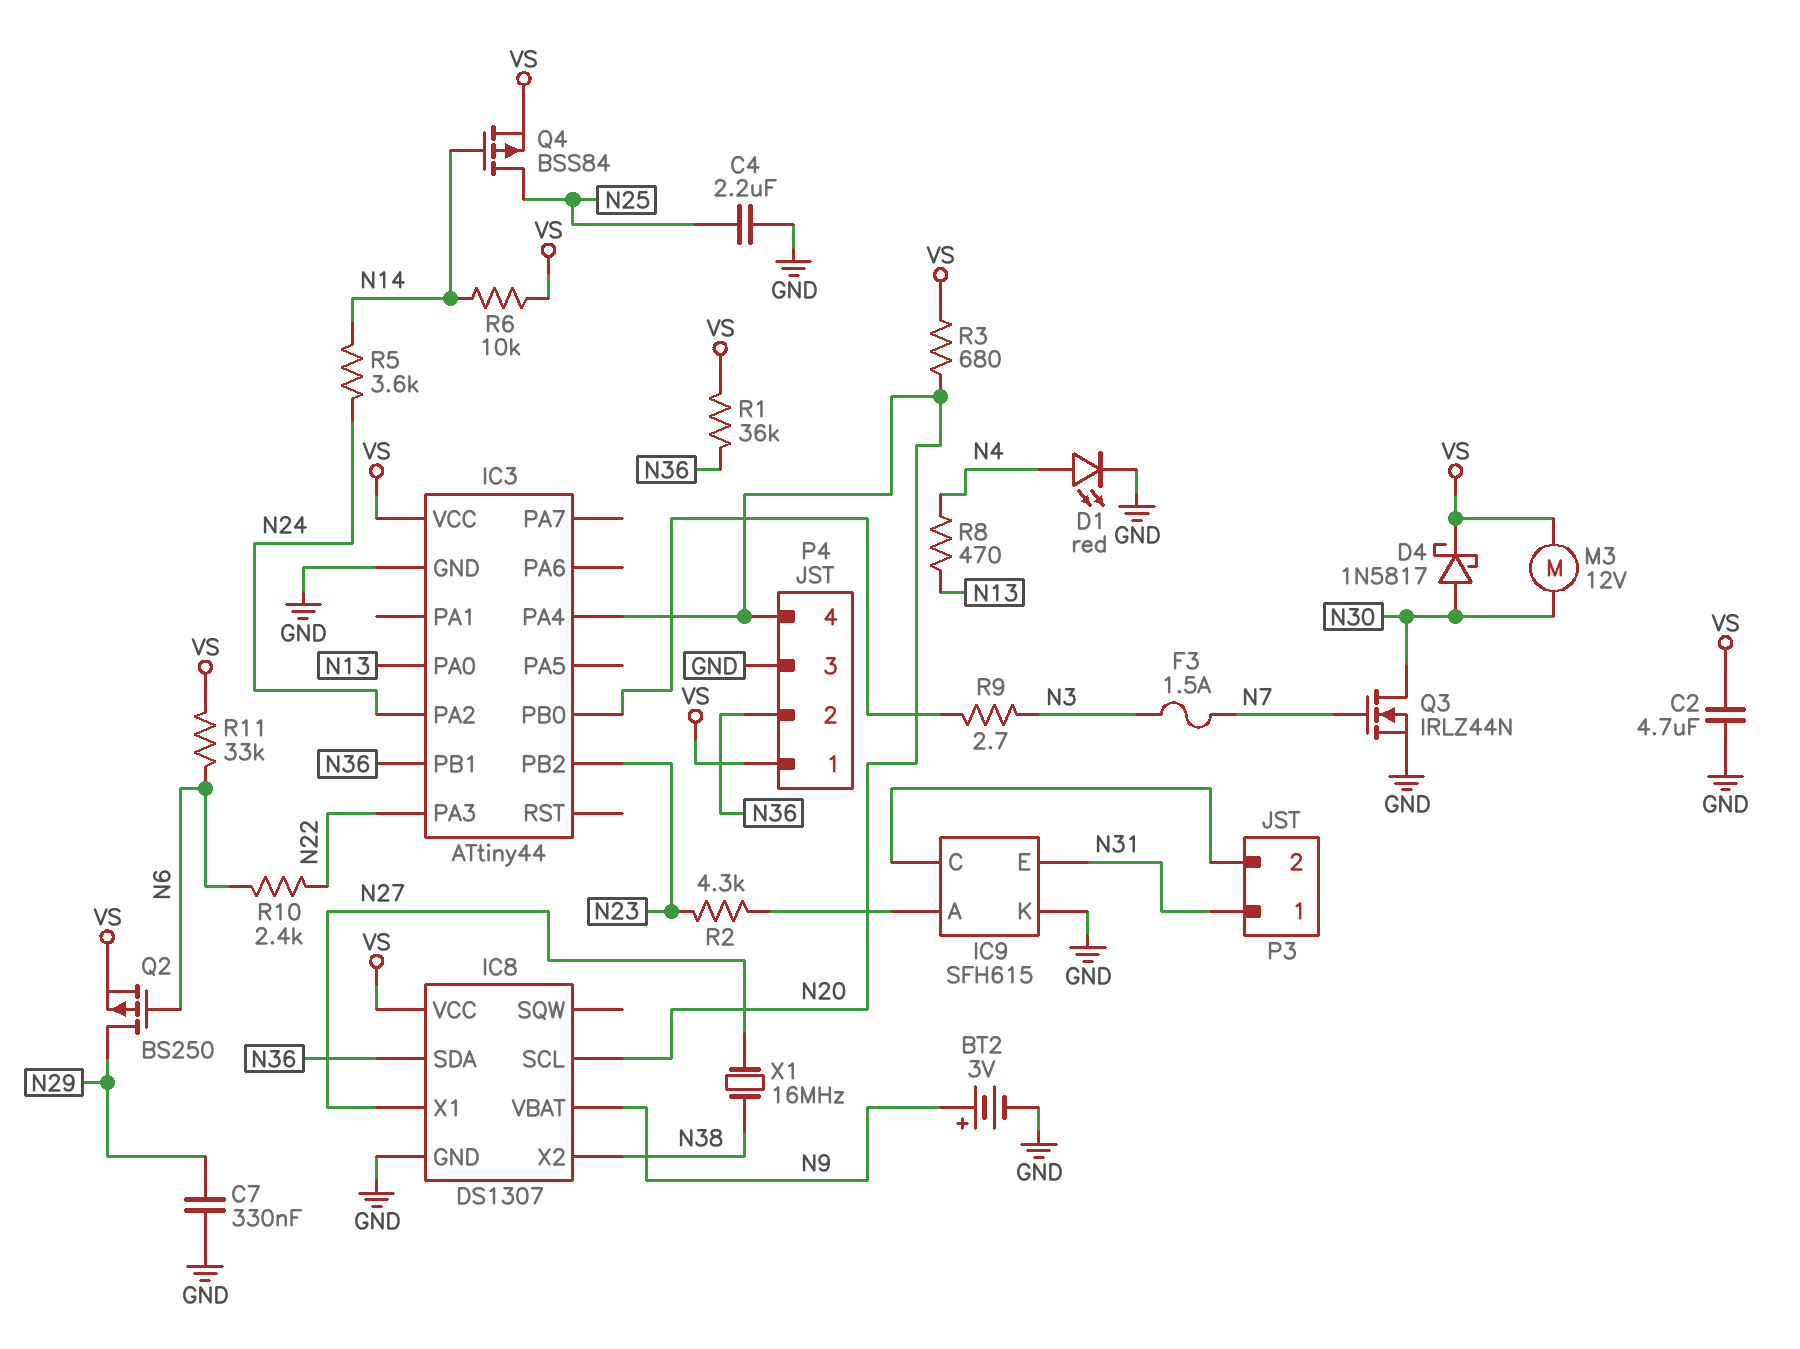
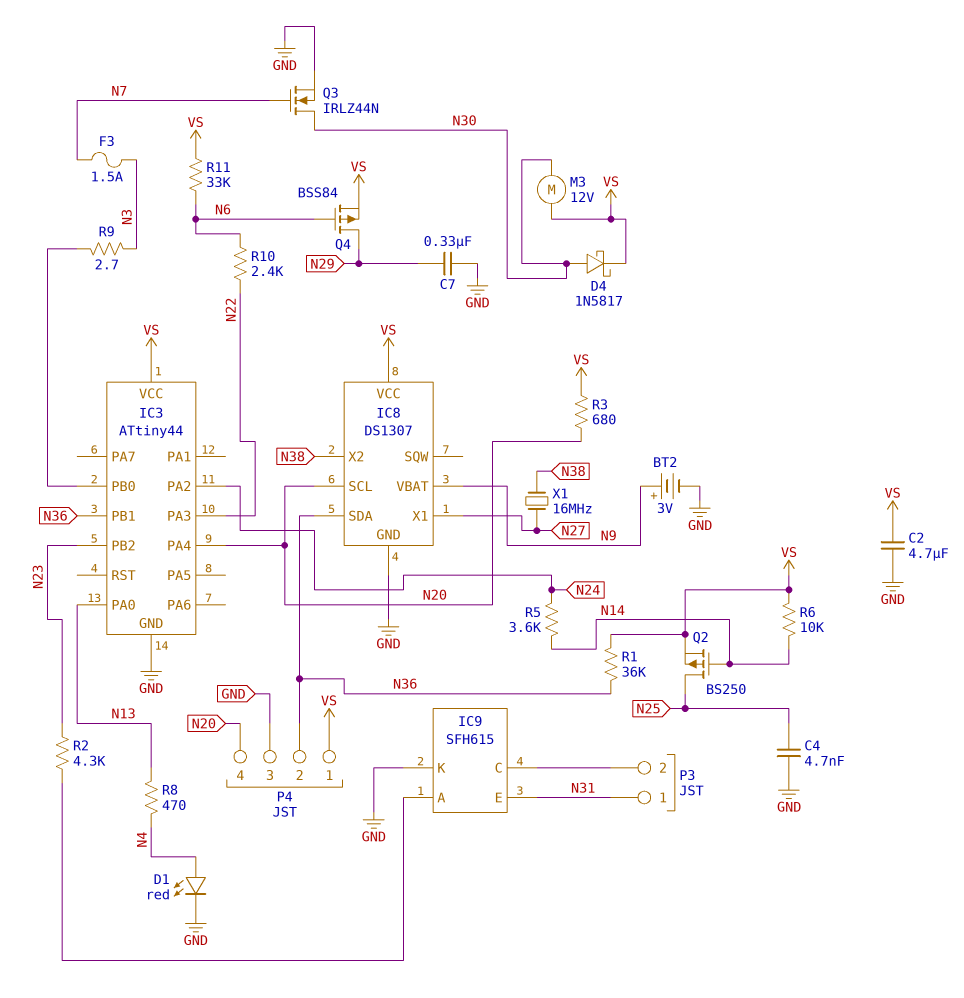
C4: 2.2uF (GND, N25) -> 4.7nF (GND, N25)
Q2: PMOS BS250 (G N6, D N29, S VS) -> PMOS BS250 (G N14, D N25, S VS)
Q4: PMOS BSS84 (G N14, D N25, S VS) -> PMOS BSS84 (G N6, D N29, S VS)

